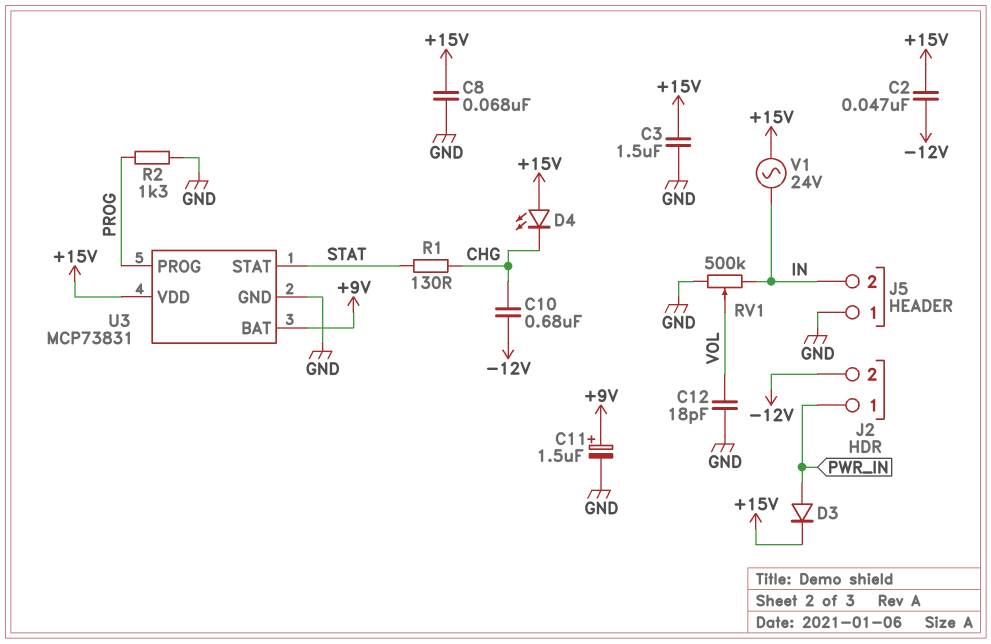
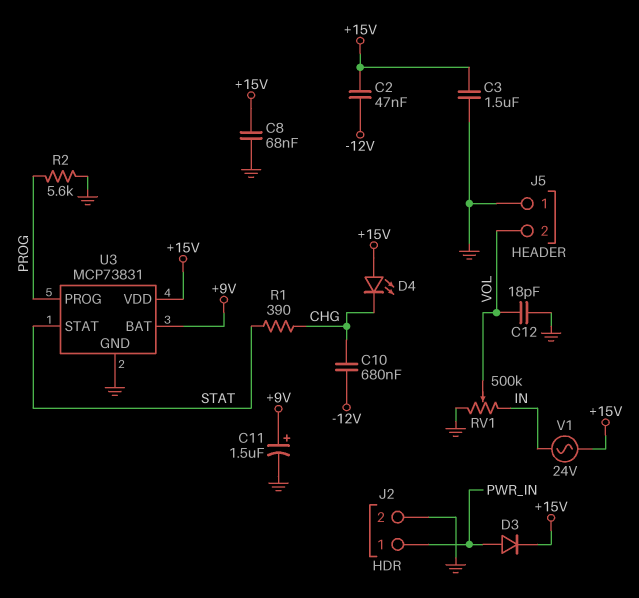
J2 pin 2: -12V -> GND
J5 pin 2: IN -> VOL
R1: 130 (CHG, STAT) -> 390 (CHG, STAT)
R2: 1.3k (GND, PROG) -> 5.6k (GND, PROG)

